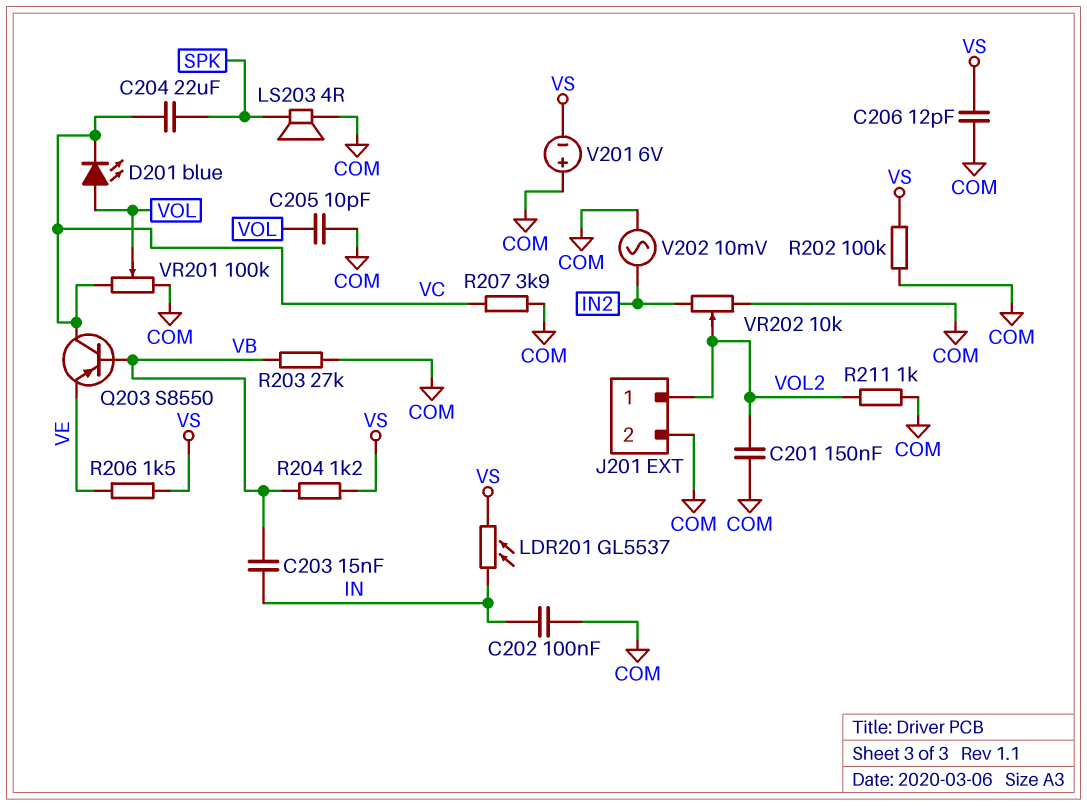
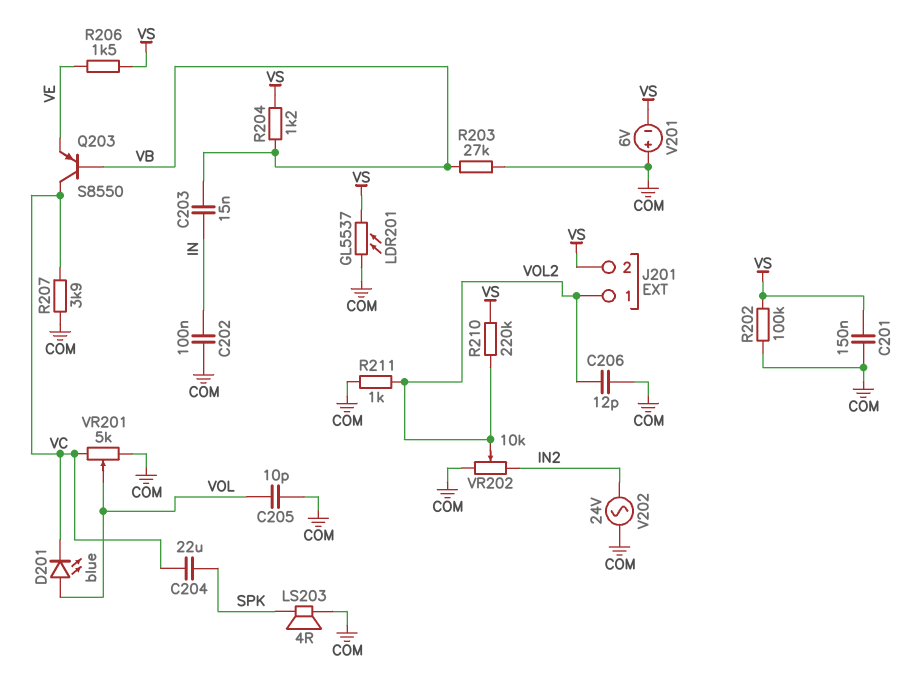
C201: 150nF (COM, VOL2) -> 150nF (COM, VS)
C206: 12pF (COM, VS) -> 12pF (COM, VOL2)
J201 pin 2: COM -> VS
LDR201: GL5537 (IN, VS) -> GL5537 (COM, VS)
R210: none -> 220k (VOL2, VS)
V202: AC 10mV (COM, IN2) -> AC 24V (COM, IN2)
VR201: 100k (COM, VC, wiper VOL) -> 5k (COM, VC, wiper VOL)

